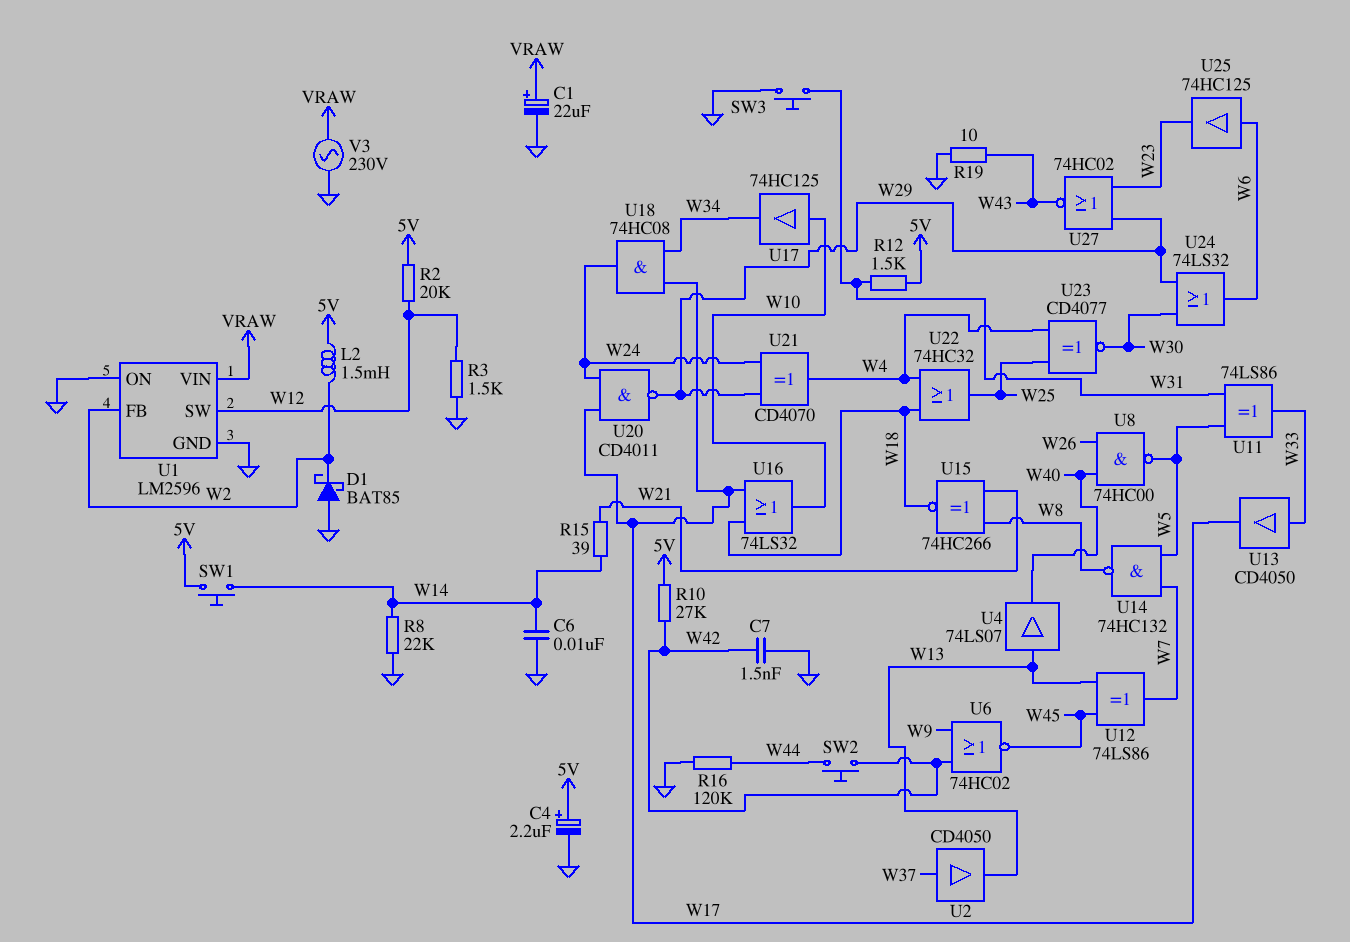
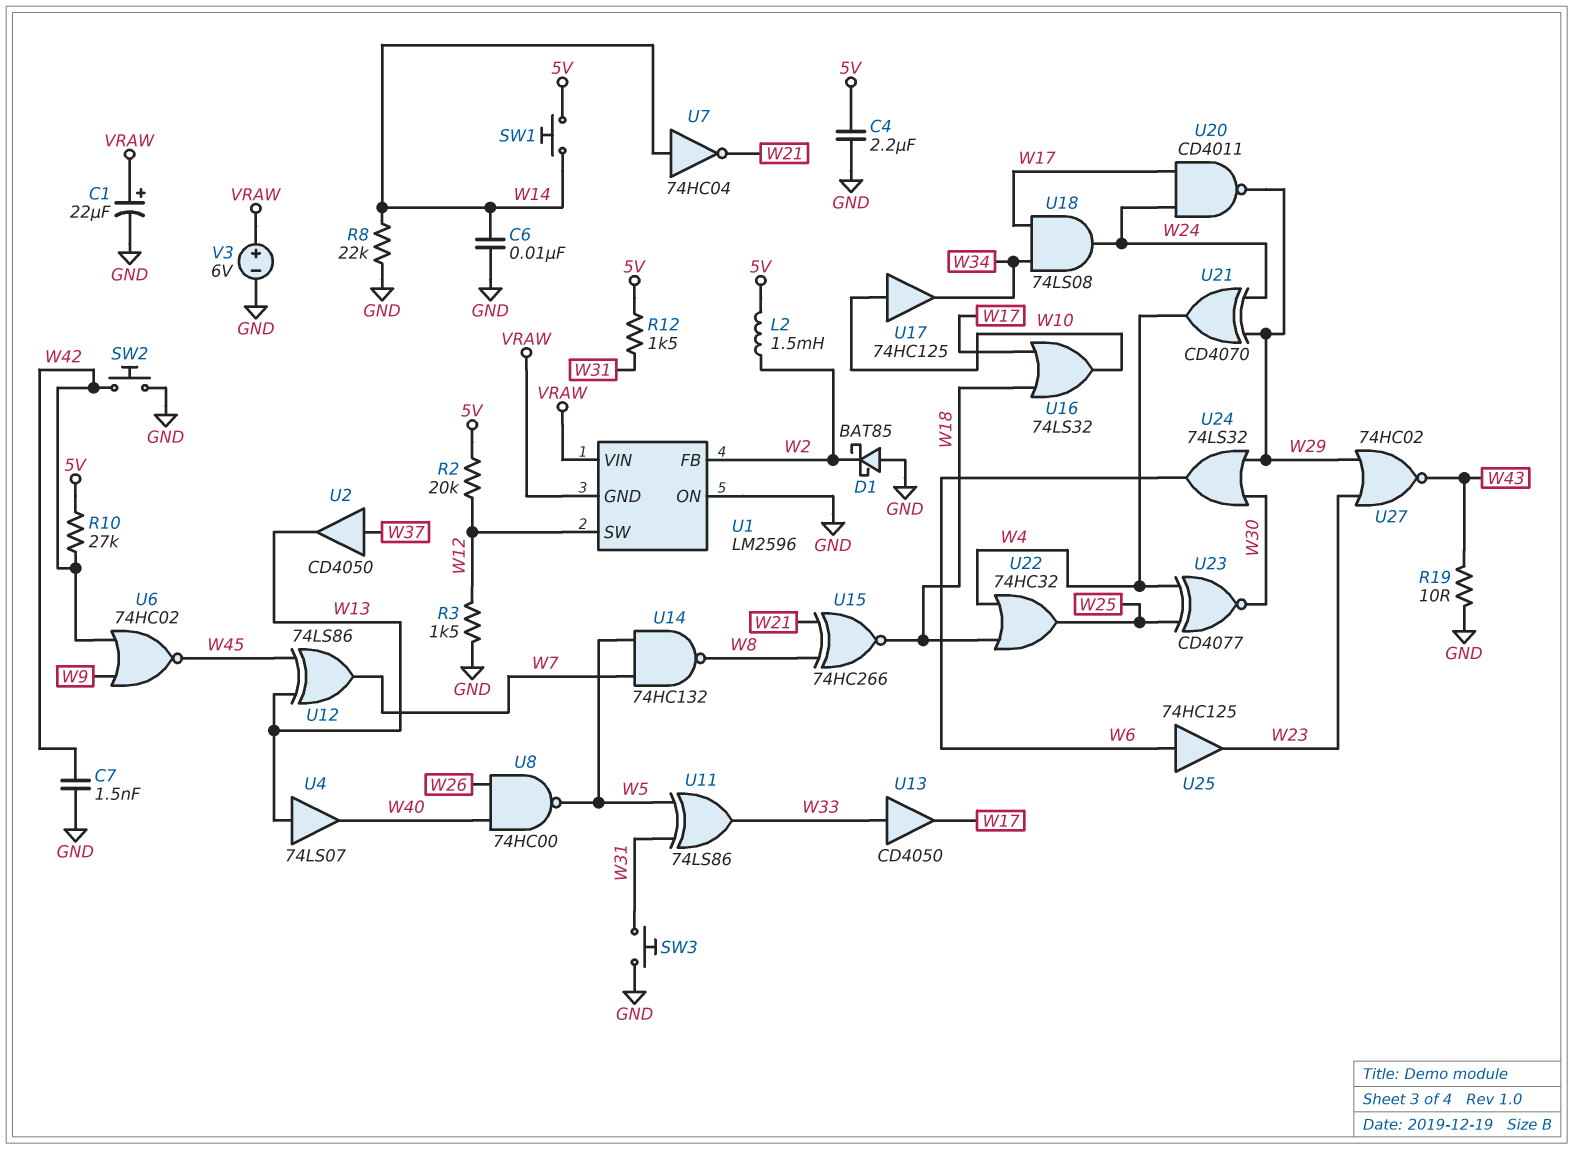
C4: 2.2uF (plus 5V, minus GND) -> 2.2uF (5V, GND)
R15: 39 (W14, W21) -> none
R16: 120k (GND, W44) -> none
SW2: button (W42, W44) -> button (GND, W42)
U1 pin GND: GND -> VRAW
U7: none -> NOT 74HC04 (in W14, out W21)
U18: AND 74HC08 (in W17, in W34, out W24) -> AND 74LS08 (in W17, in W34, out W24)
V3: AC 230V (GND, VRAW) -> 6V (plus VRAW, minus GND)

